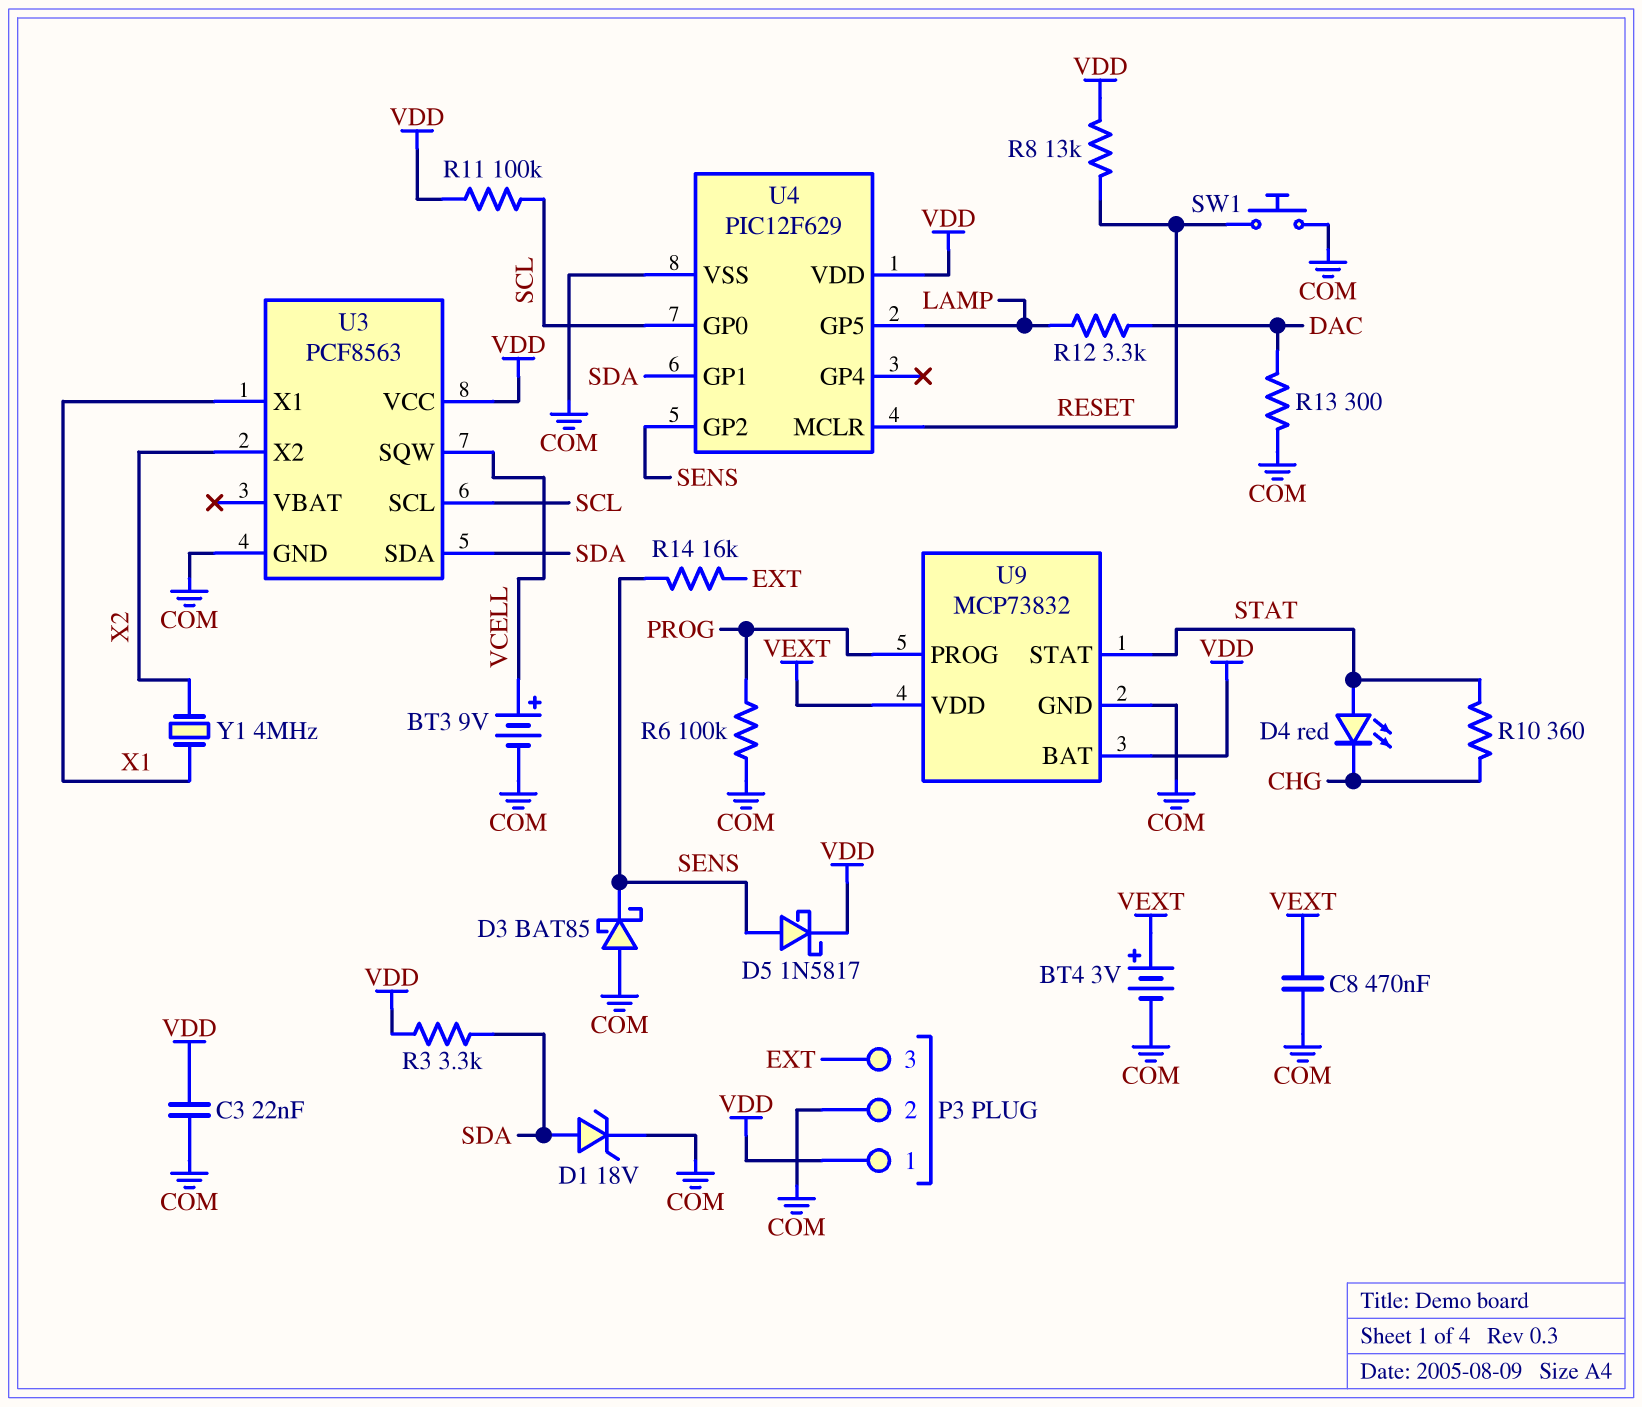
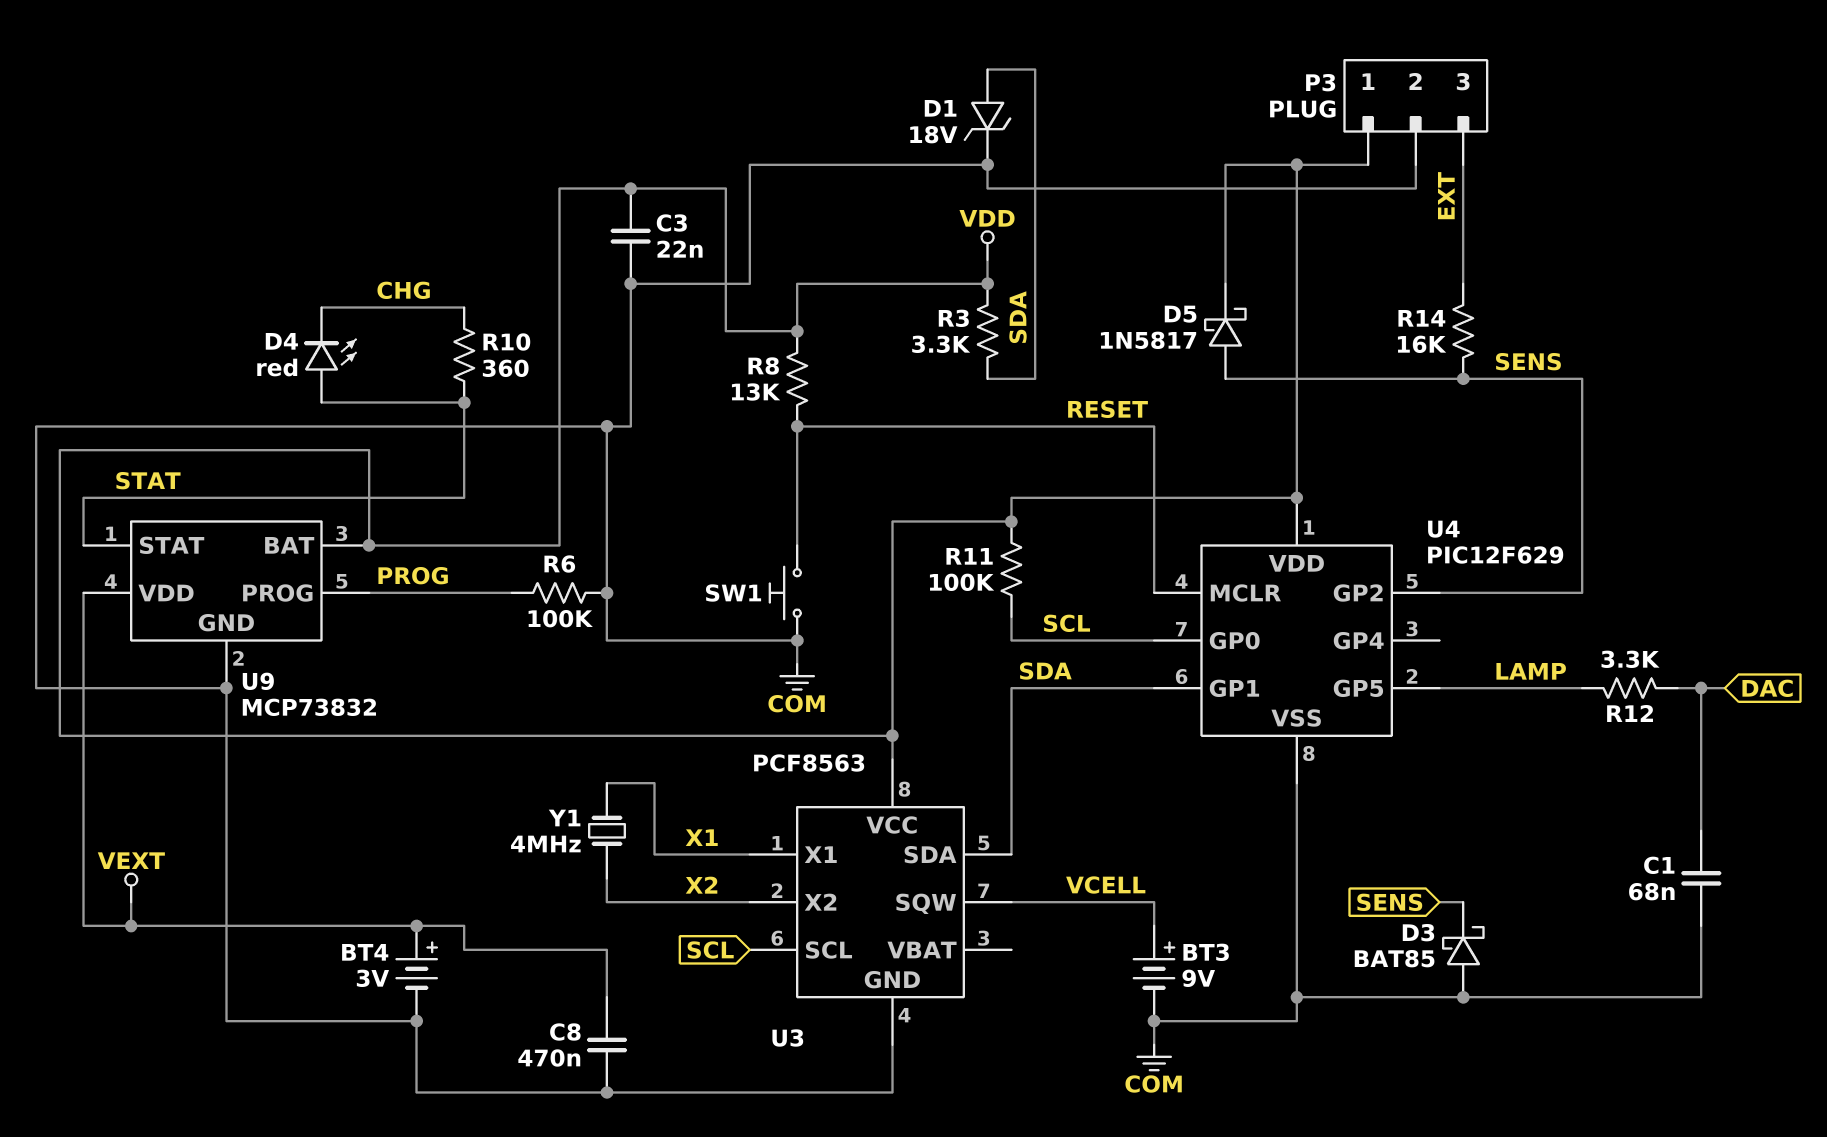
C1: none -> 68nF (COM, DAC)
R13: 300 (COM, DAC) -> none

